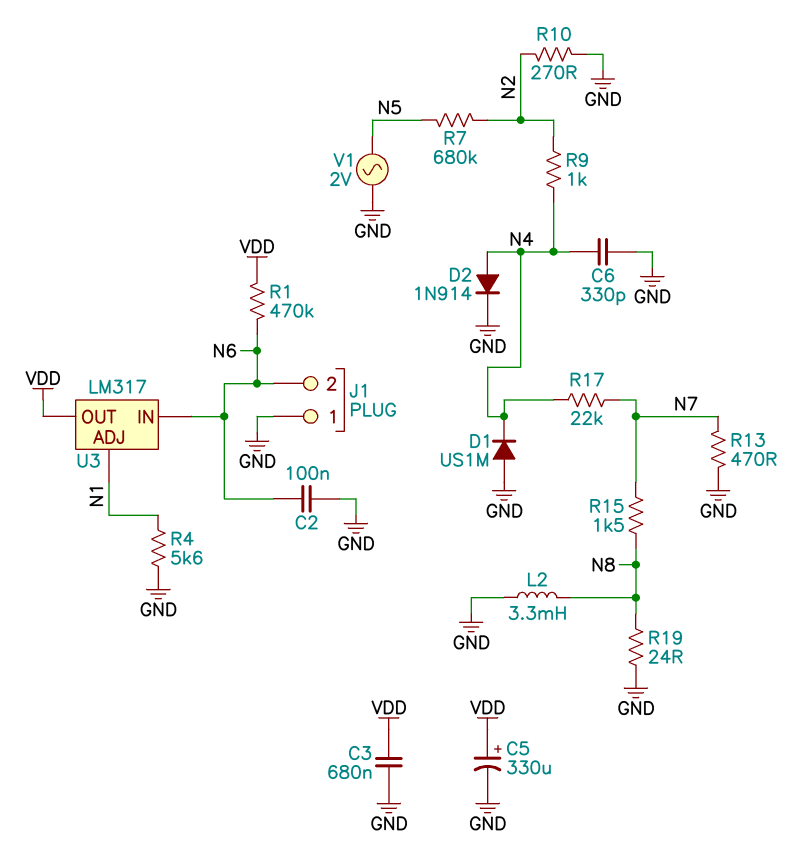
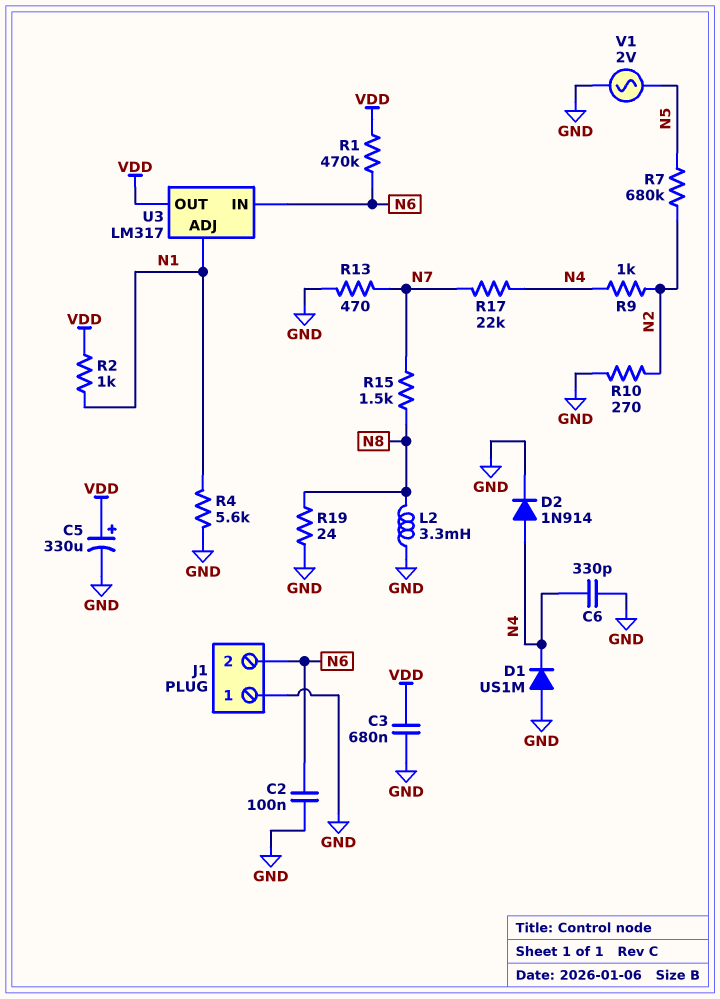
R2: none -> 1k (N1, VDD)

